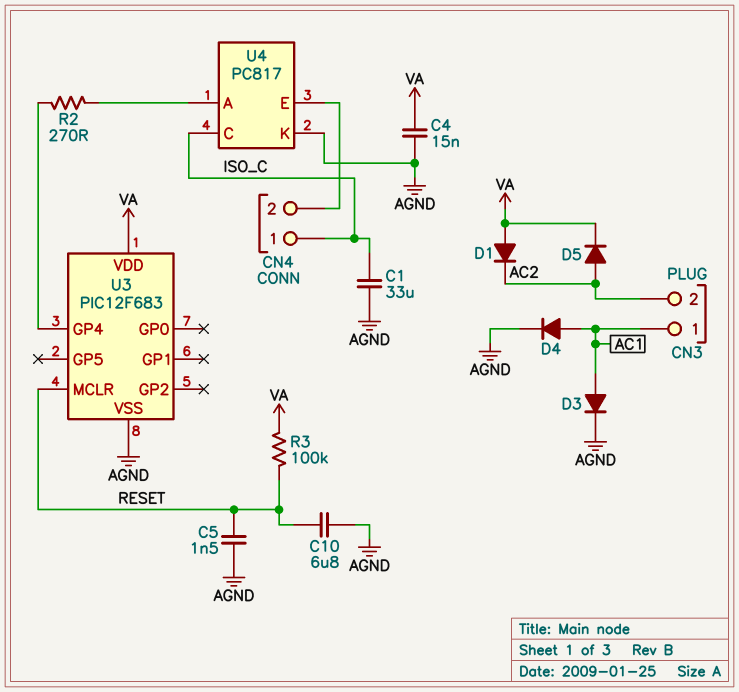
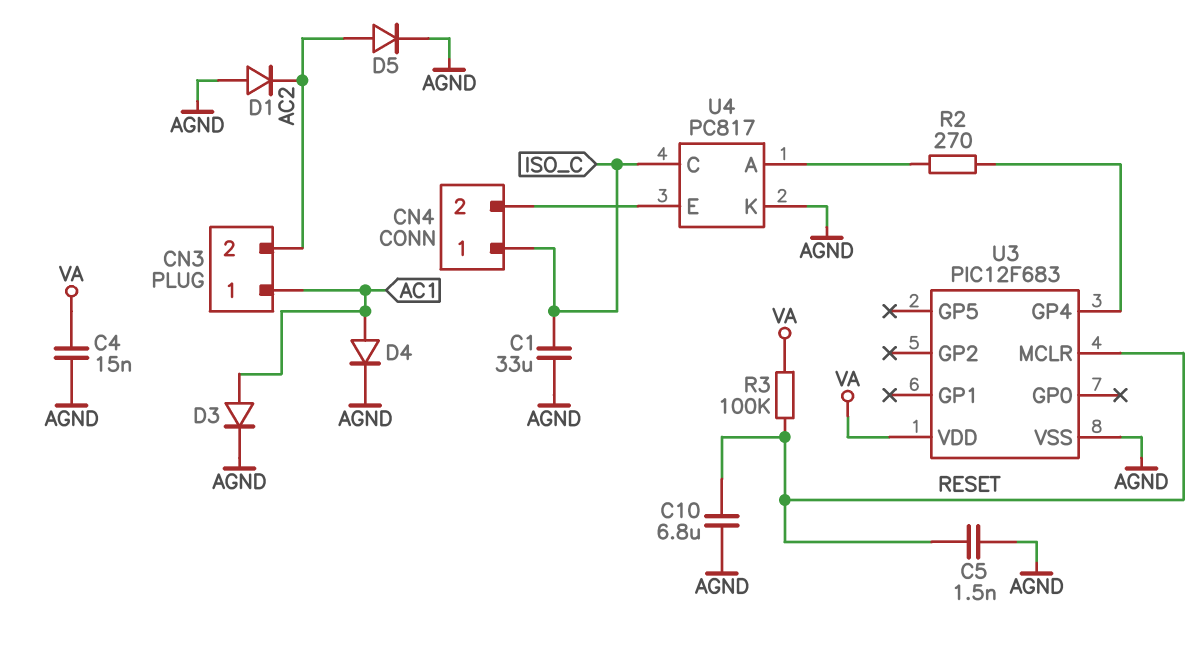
D1: diode (A VA, K AC2) -> diode (A AGND, K AC2)
D5: diode (A AC2, K VA) -> diode (A AC2, K AGND)

